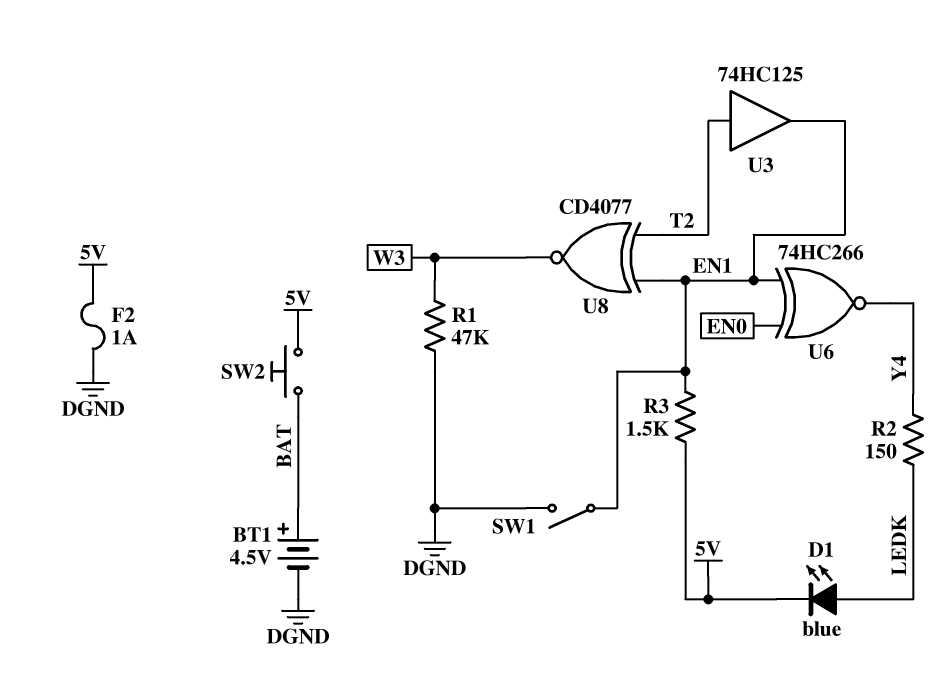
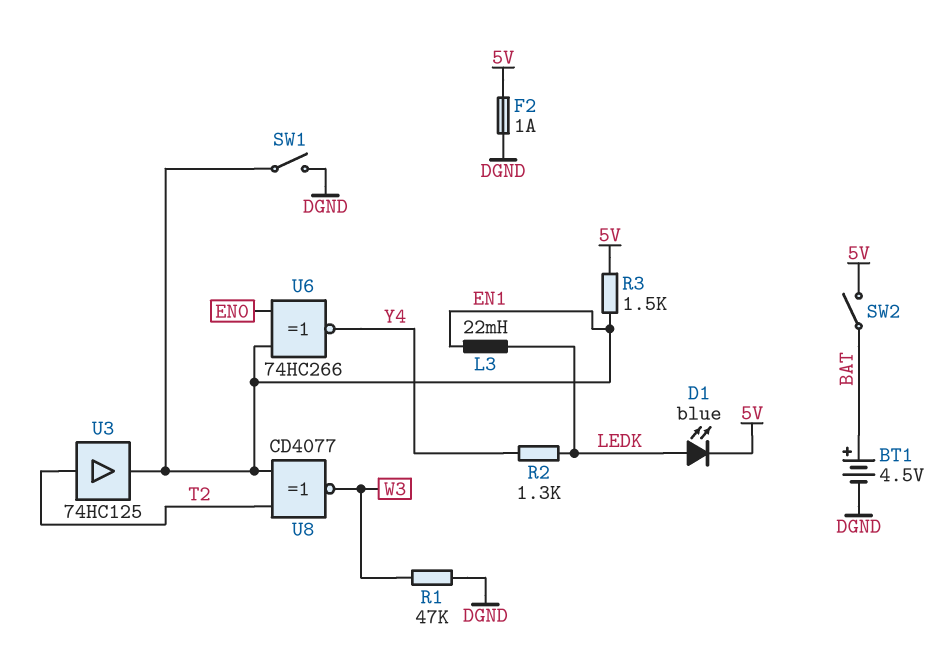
L3: none -> 22mH (EN1, LEDK)
R2: 150 (LEDK, Y4) -> 1.3k (LEDK, Y4)
SW2: button (5V, BAT) -> switch (5V, BAT)

